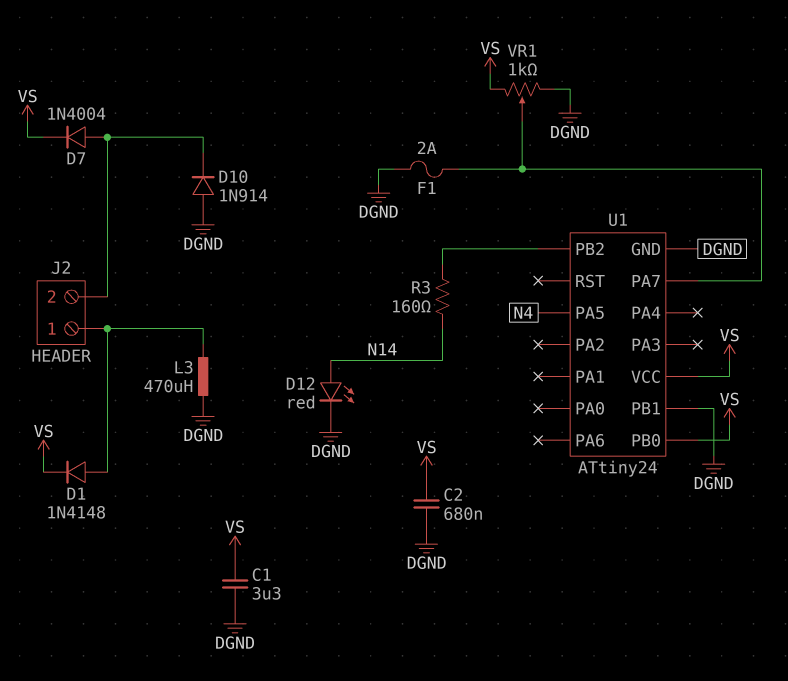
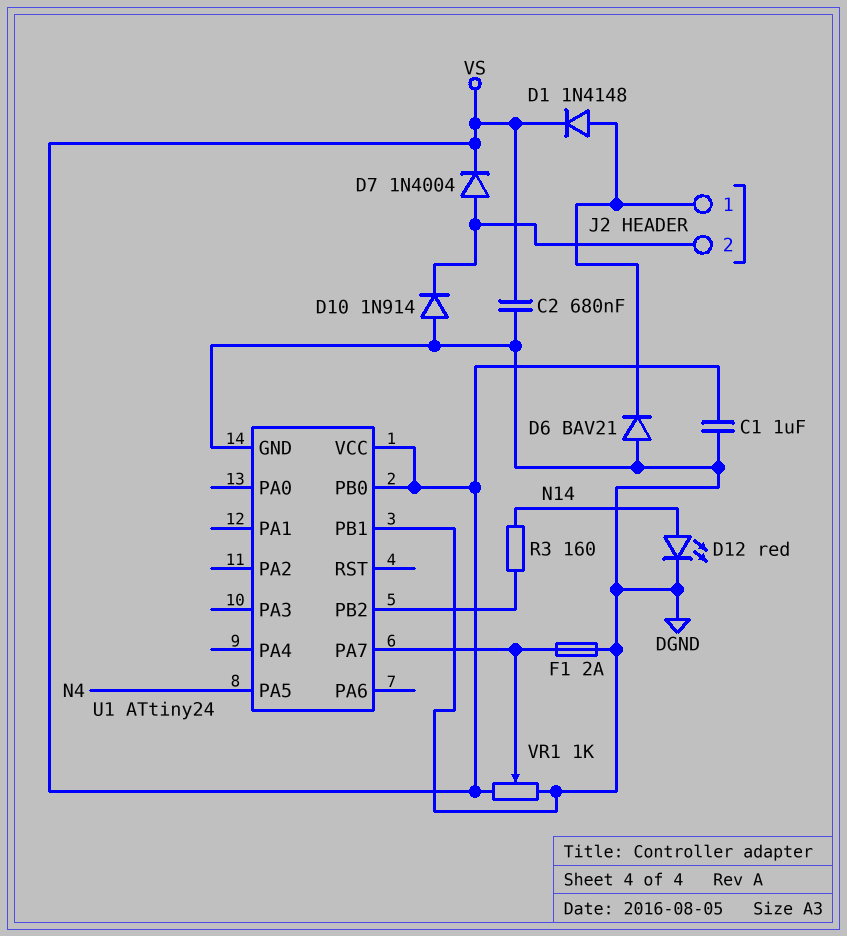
C1: 3.3uF (DGND, VS) -> 1uF (DGND, VS)
D6: none -> diode BAV21 (A DGND, K J2/1)
L3: 470uH (DGND, J2/1) -> none

